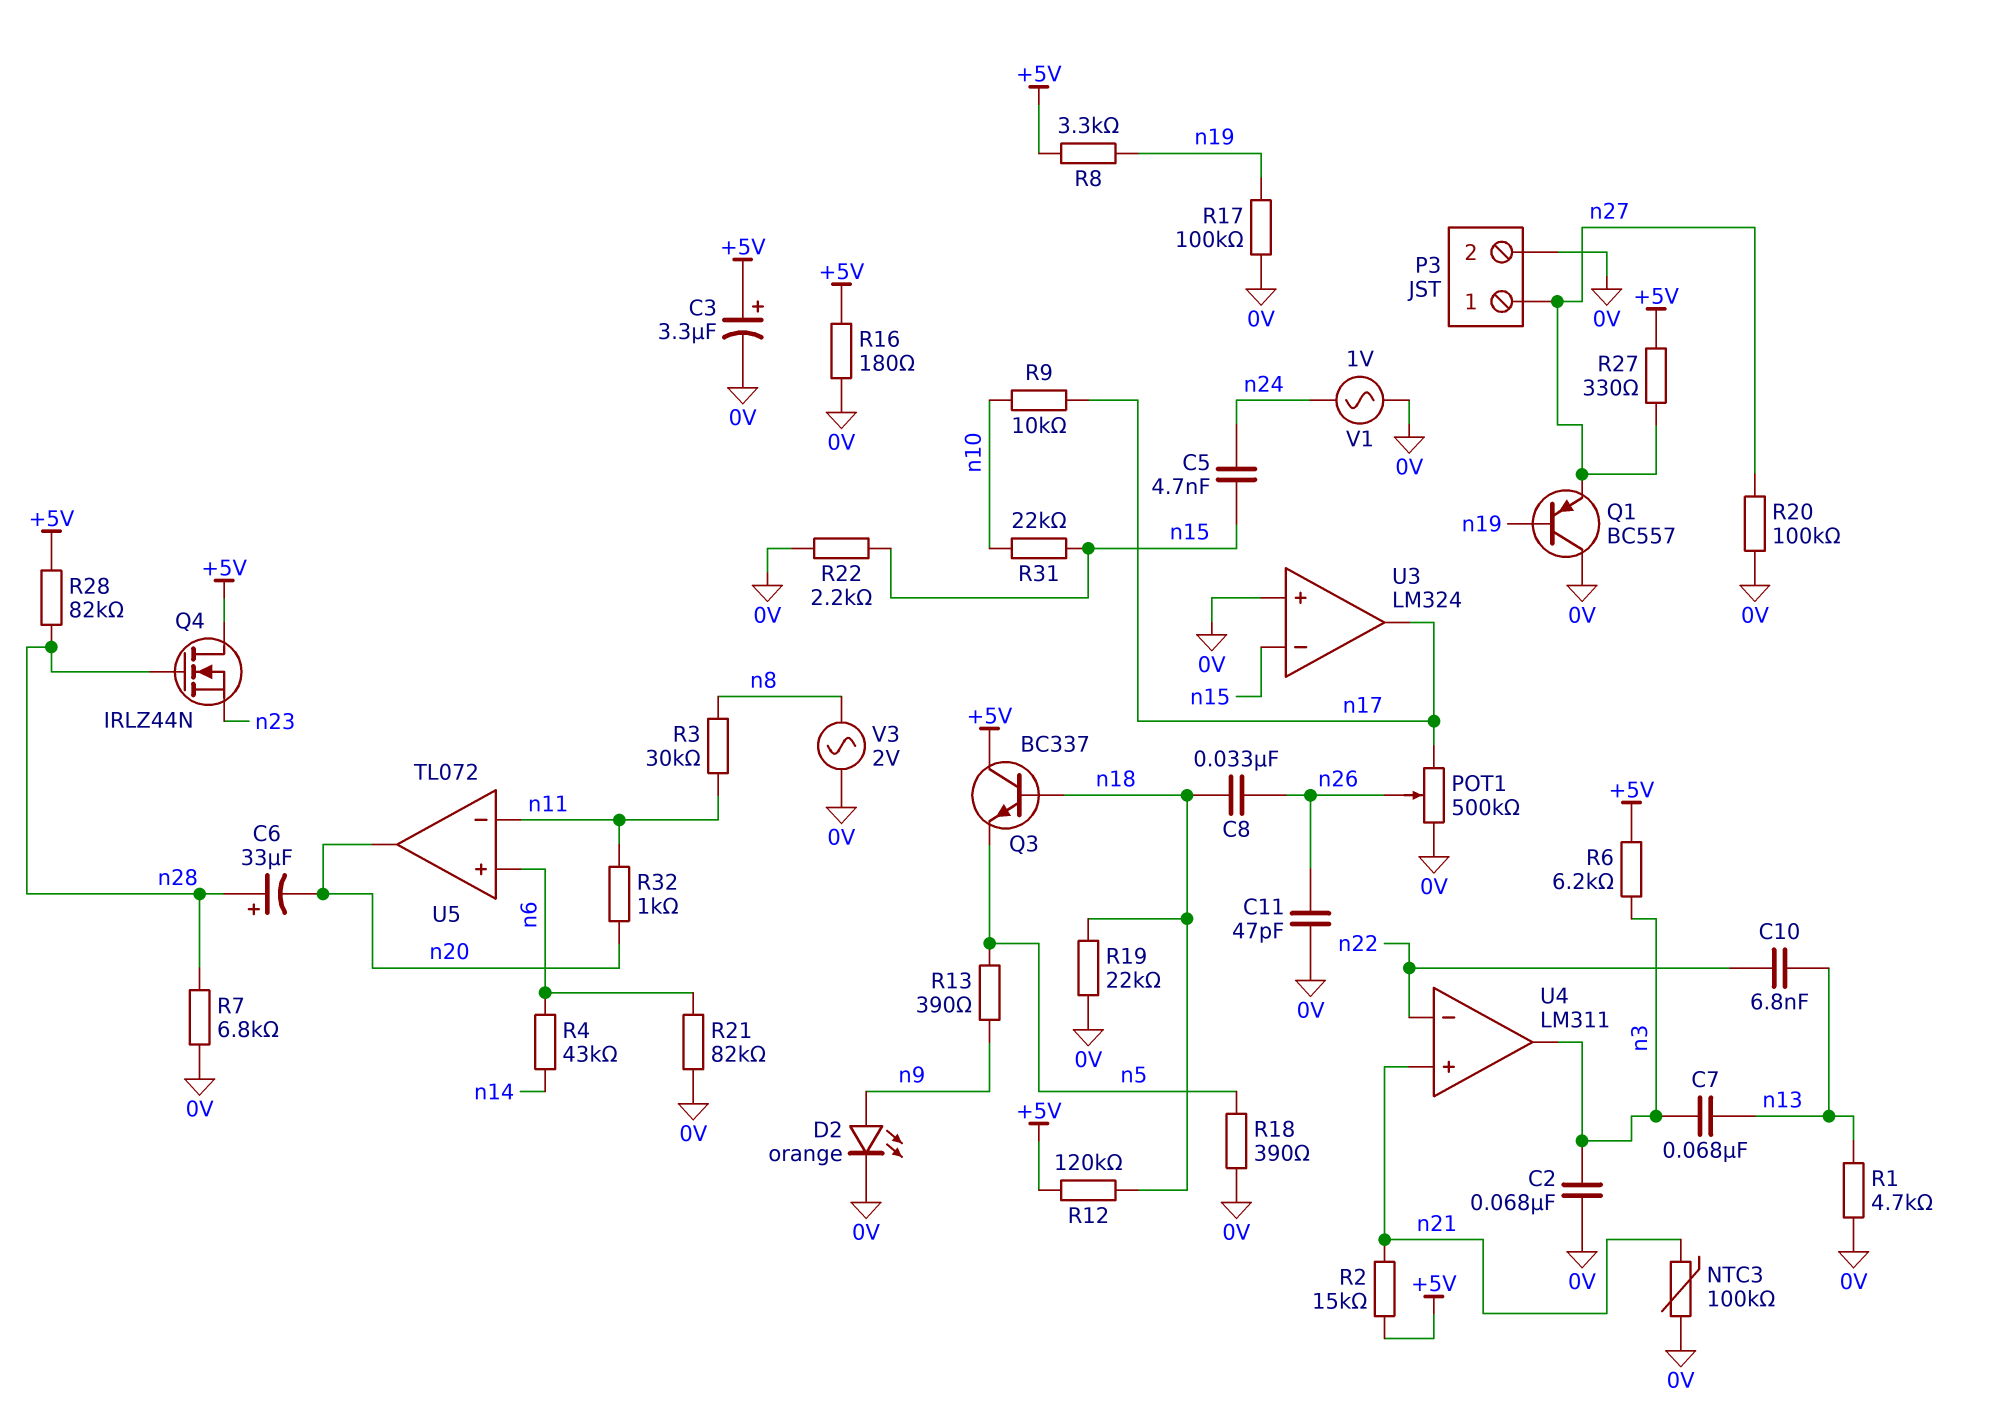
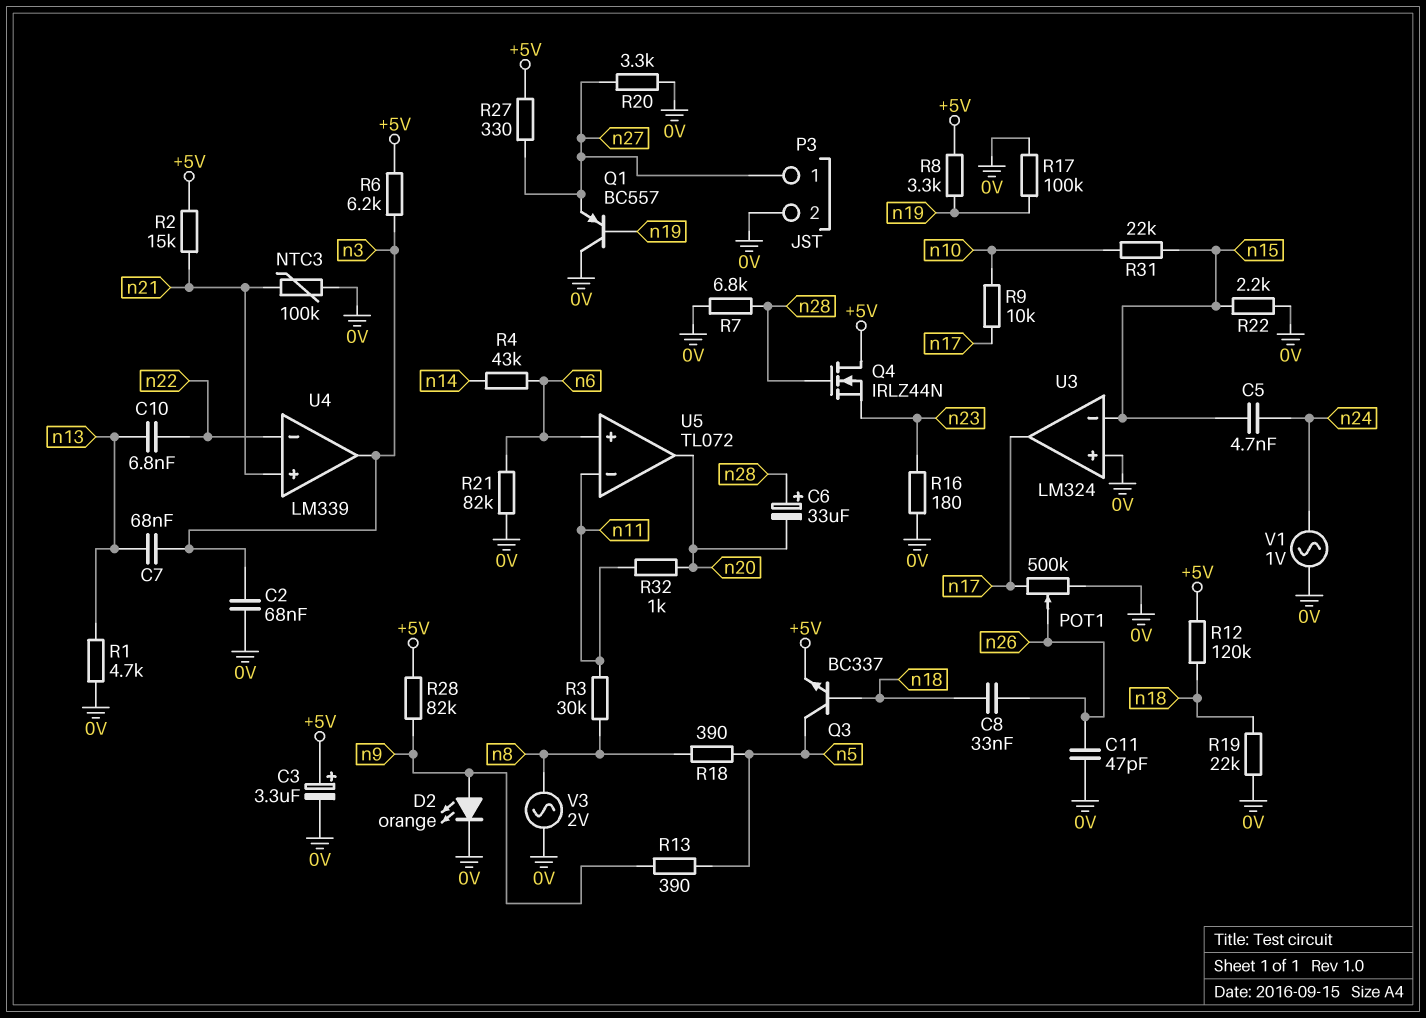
Q3: NPN BC337 (B n18, C +5V, E n5) -> NPN BC337 (B n18, C n5, E +5V)
R16: 180 (+5V, 0V) -> 180 (0V, n23)
R18: 390 (0V, n5) -> 390 (n5, n8)
R20: 100k (0V, n27) -> 3.3k (0V, n27)
R28: 82k (+5V, n28) -> 82k (+5V, n9)
U4: LM311 -> LM339

